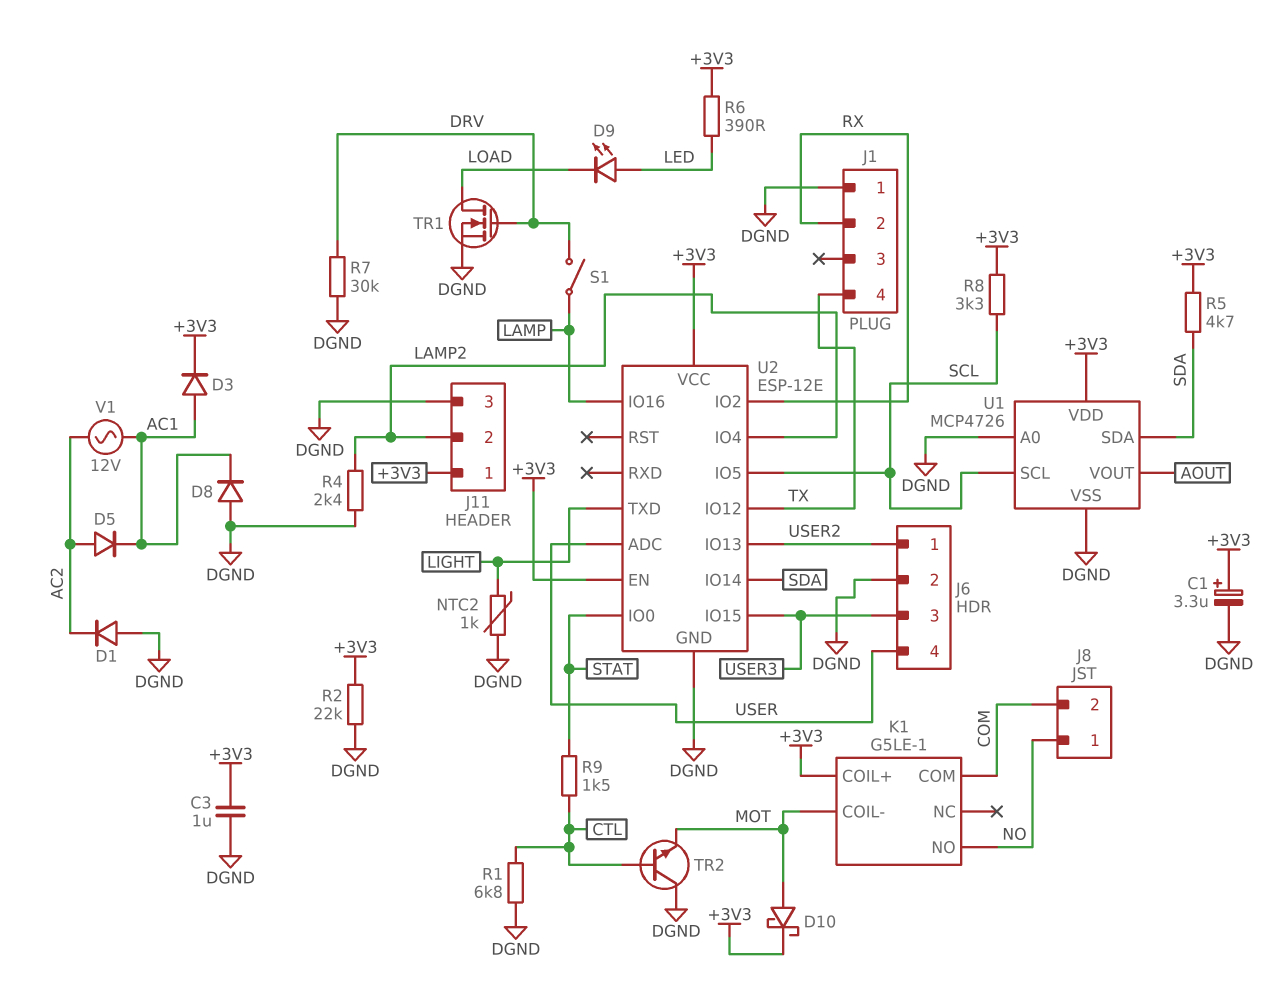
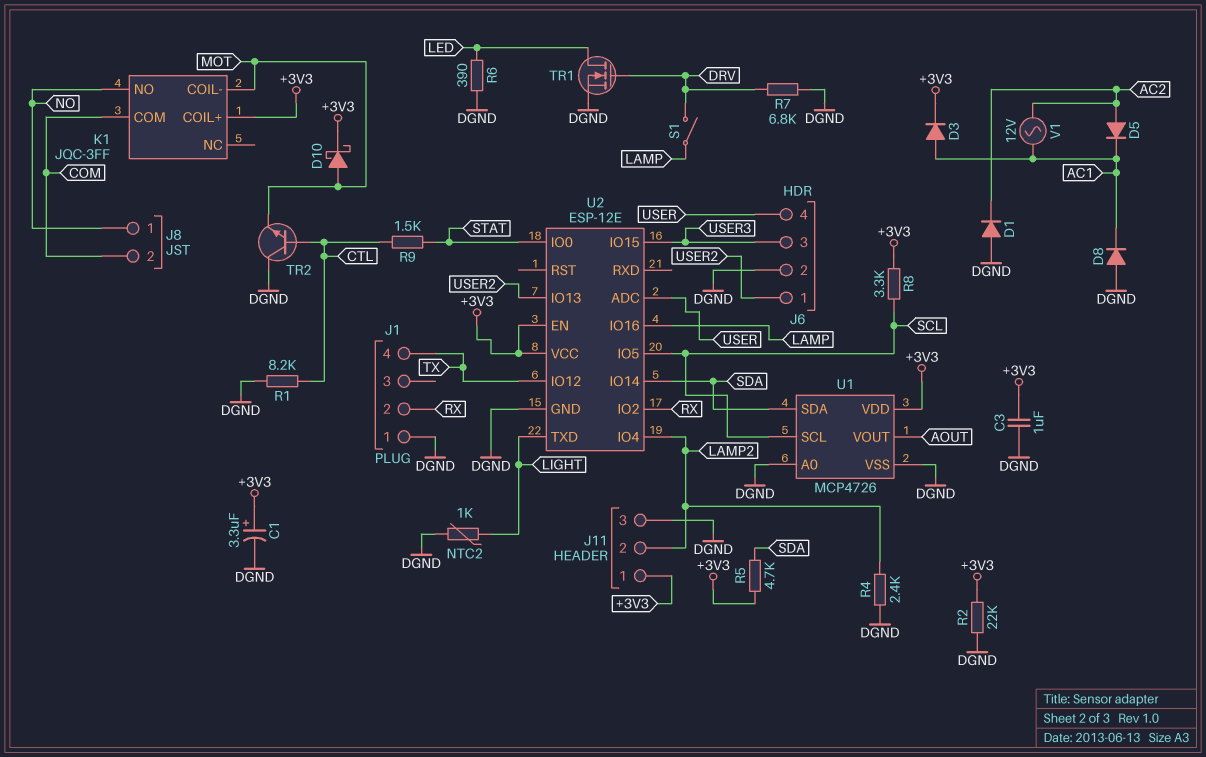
D9: LED (A LED, K LOAD) -> none
K1: G5LE-1 -> JQC-3FF
R1: 6.8k (CTL, DGND) -> 8.2k (CTL, DGND)
R6: 390 (+3V3, LED) -> 390 (DGND, LED)
R7: 30k (DGND, DRV) -> 6.8k (DGND, DRV)
TR1: NMOS (G DRV, D LOAD, S DGND) -> NMOS (G DRV, D LED, S DGND)

